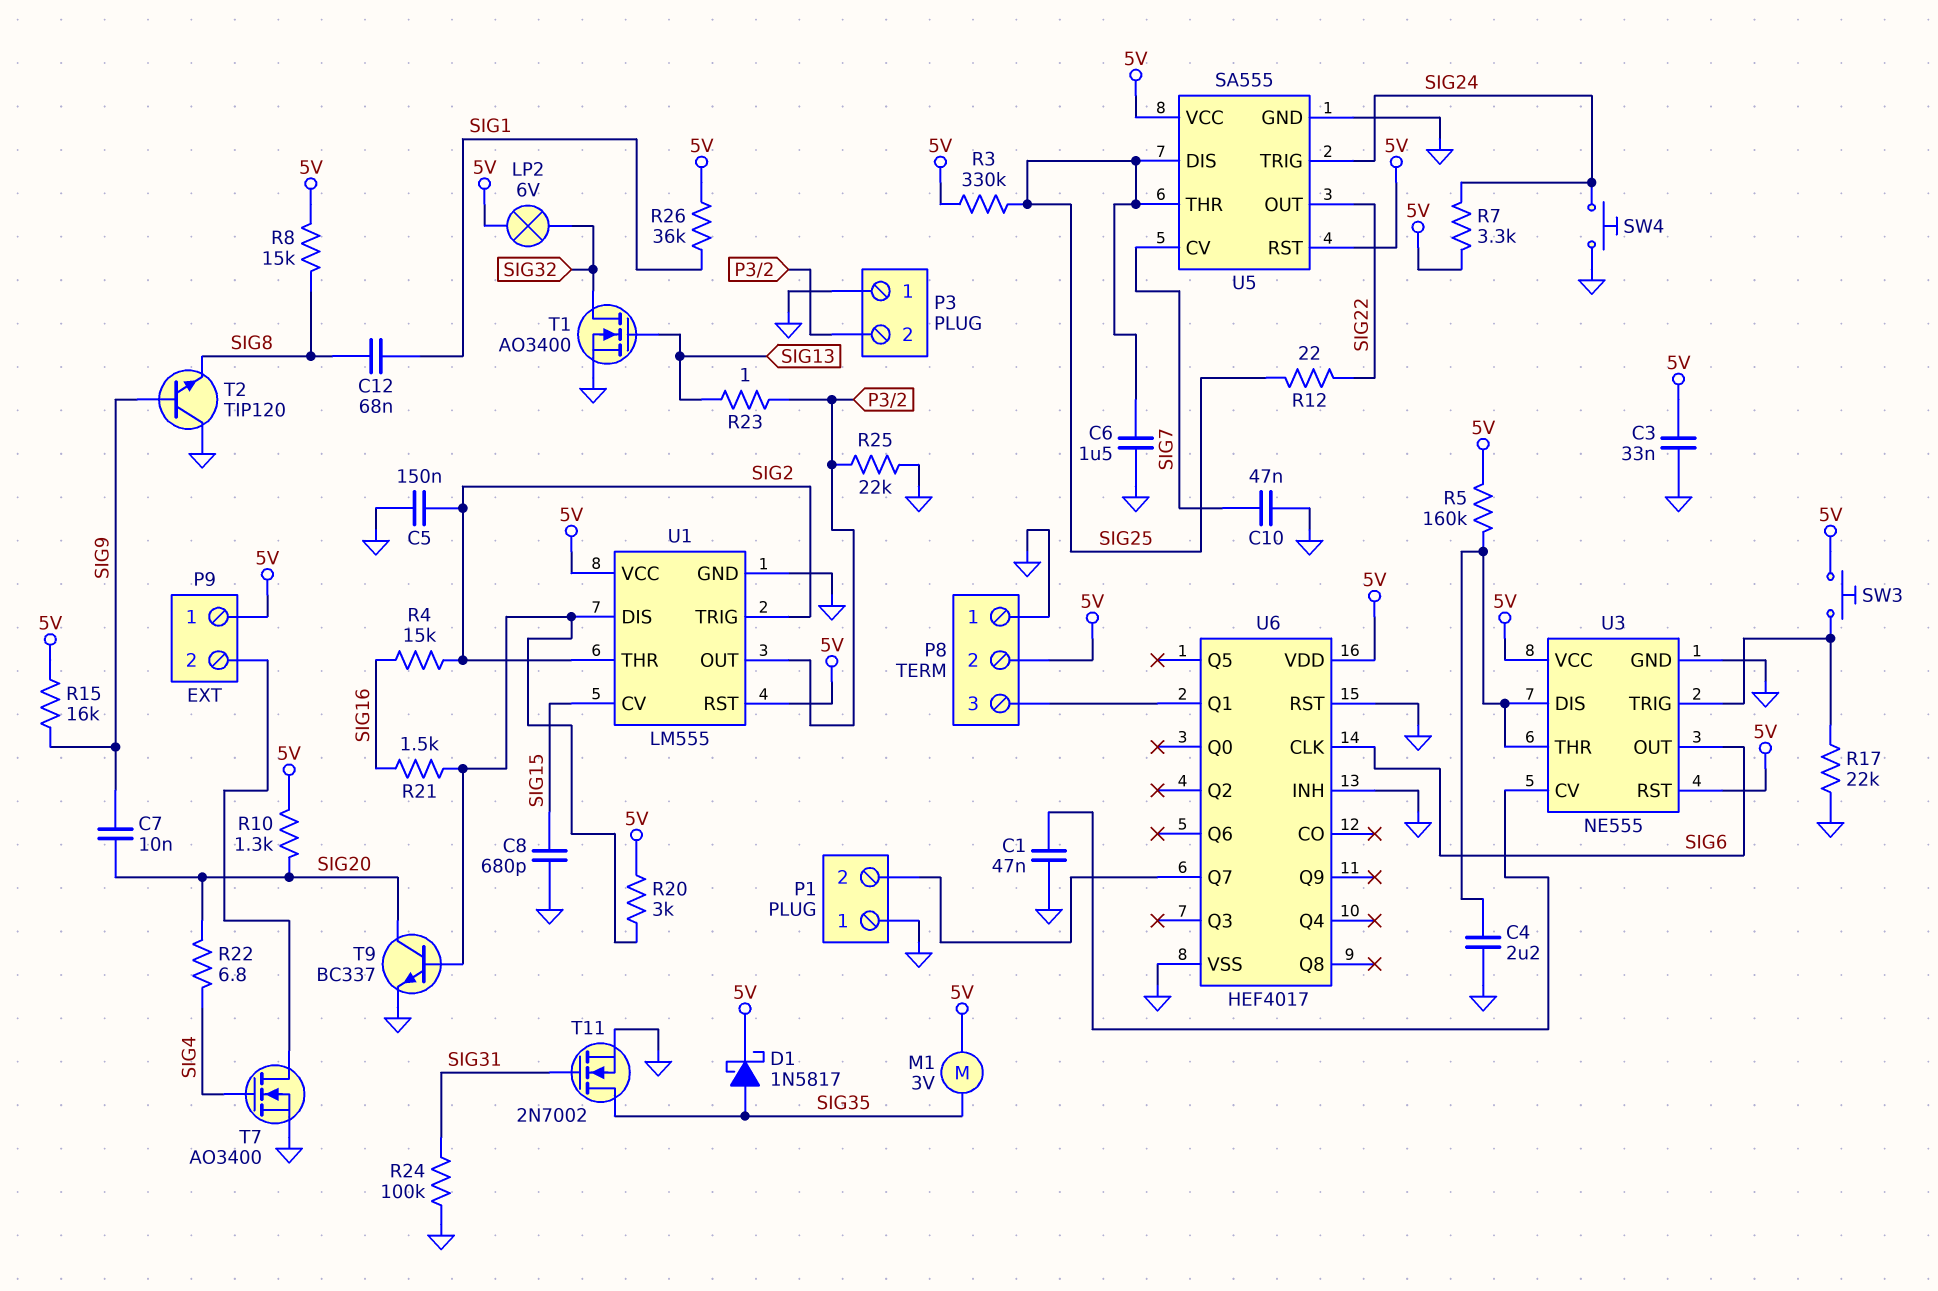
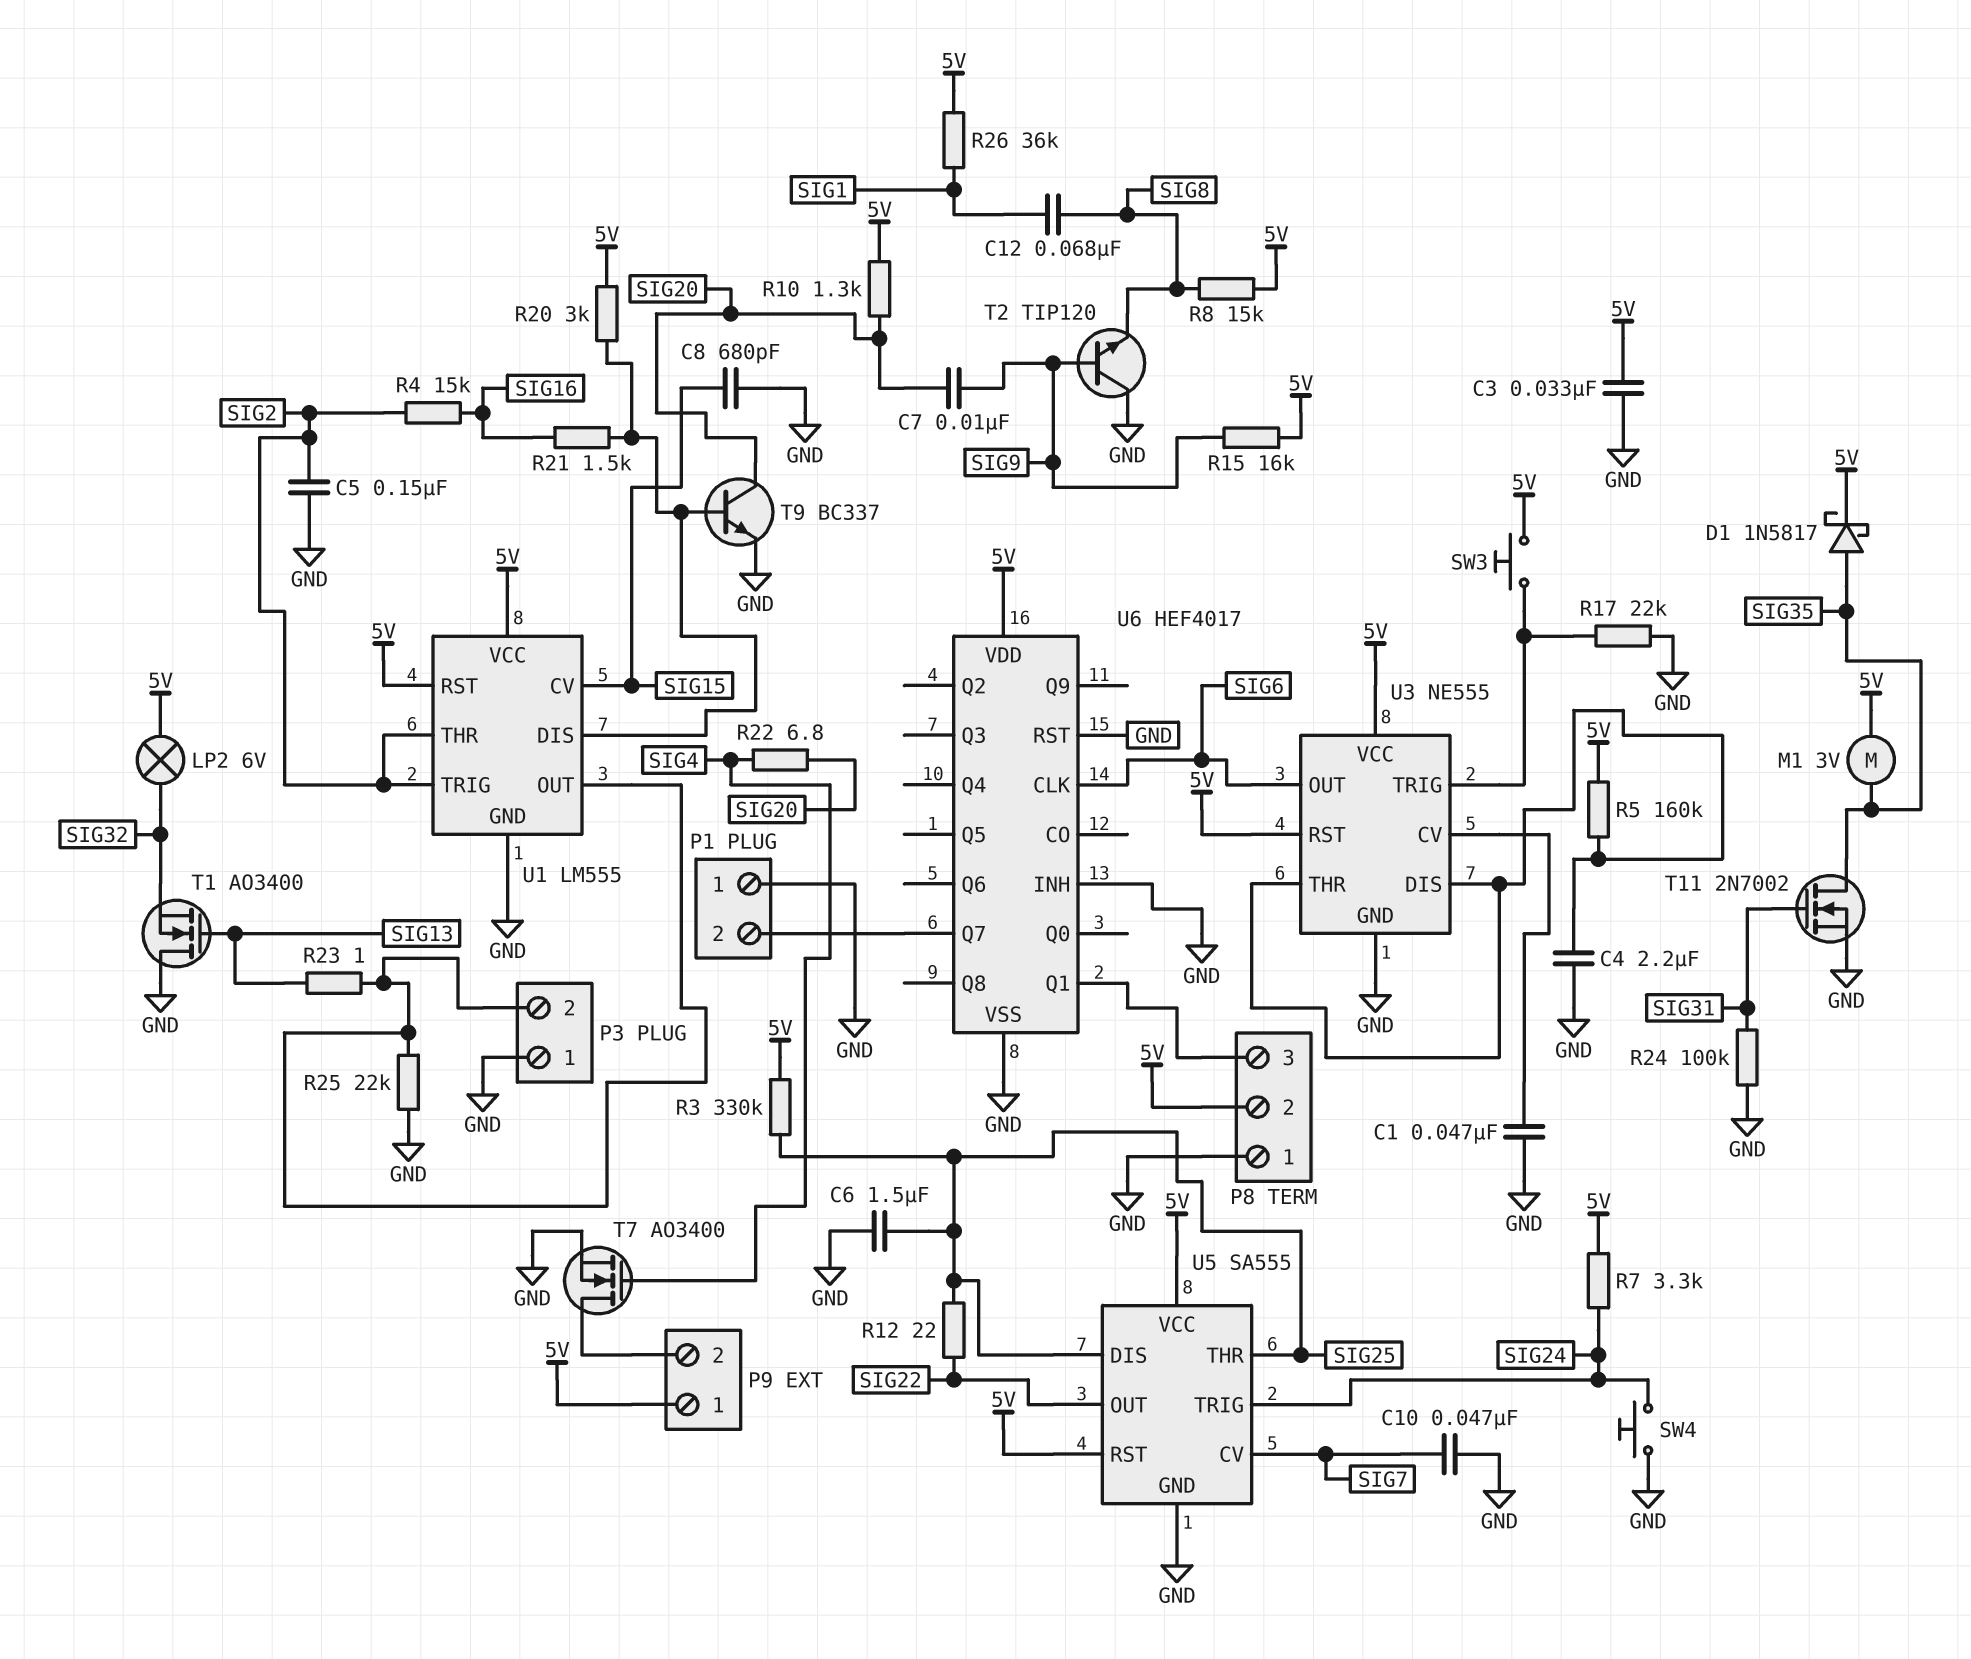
T1: NMOS AO3400 (G SIG13, D SIG32, S GND) -> NMOS AO3400 (G SIG13, D GND, S SIG32)

